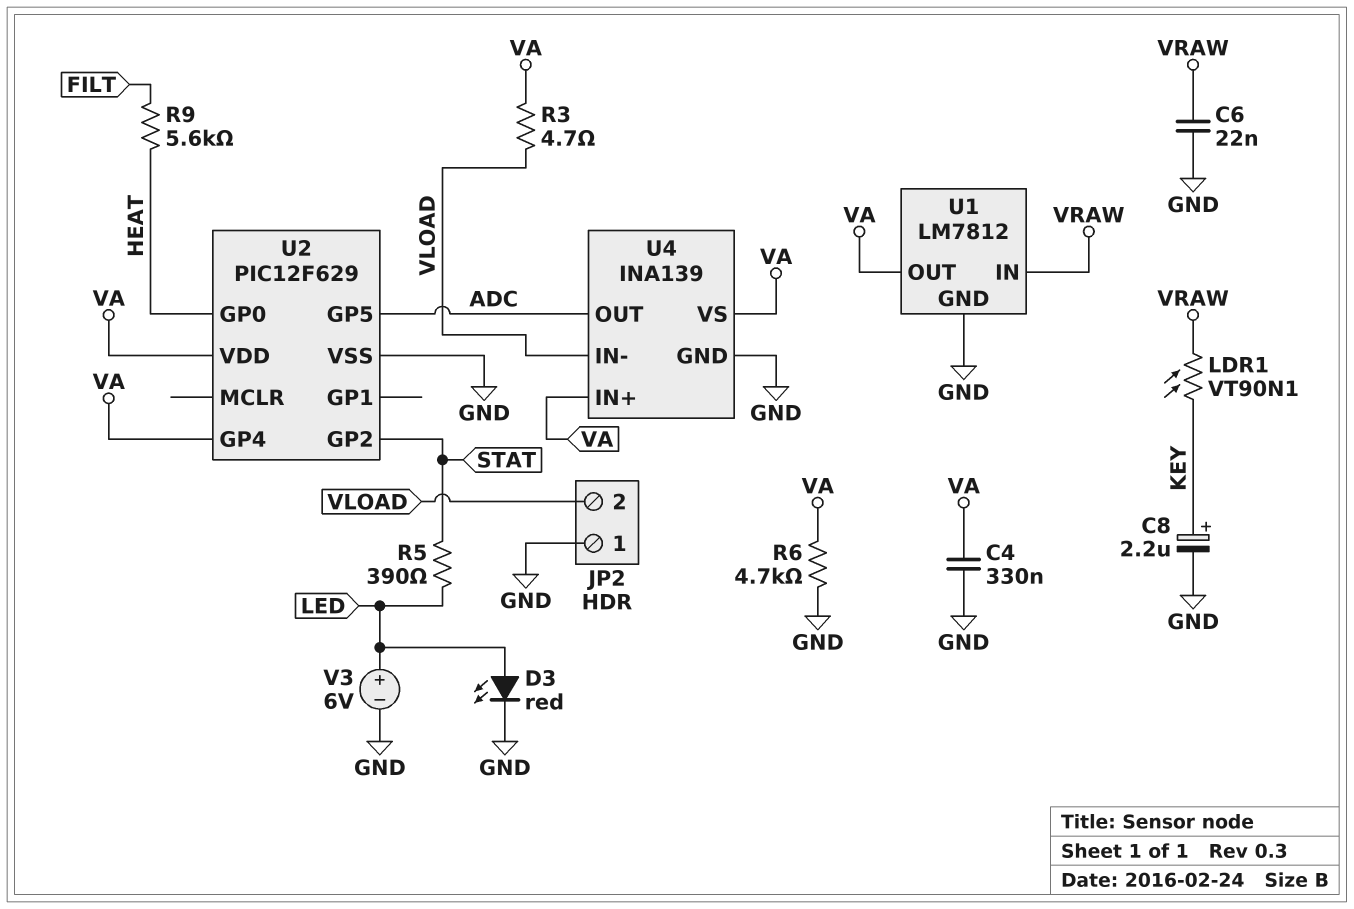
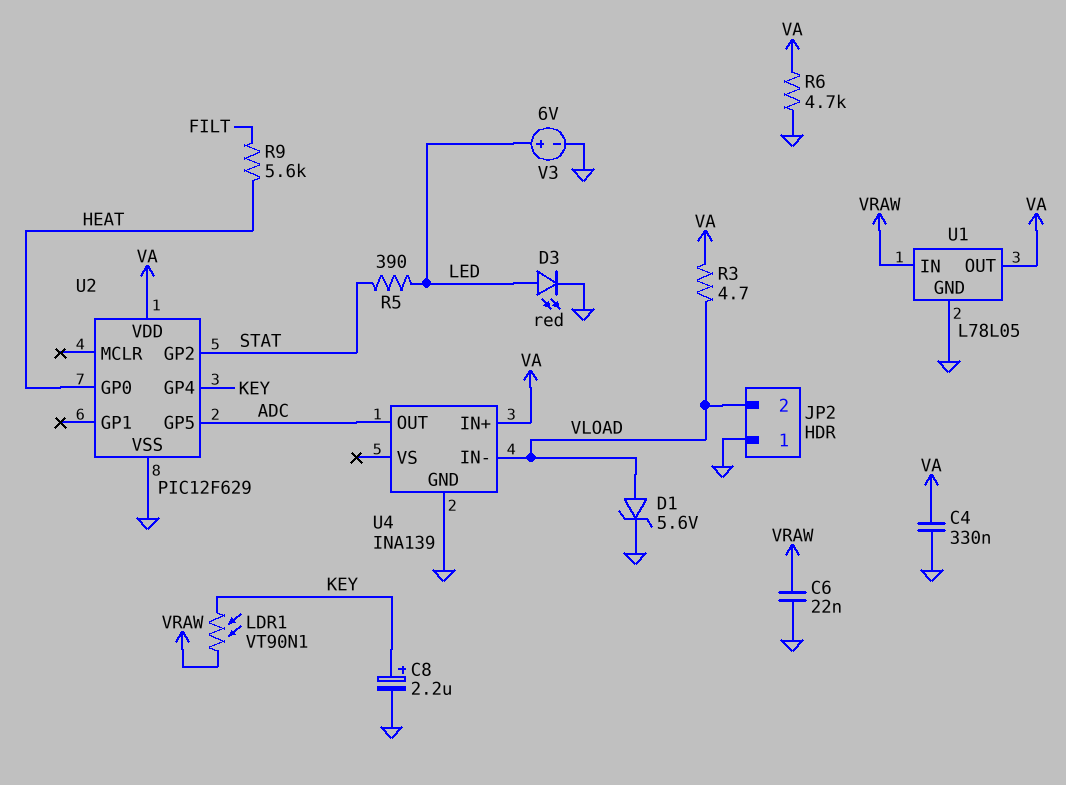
D1: none -> zener 5.6V (A VLOAD, K GND)
U1: LM7812 -> L78L05
U2 pin GP4: VA -> KEY
U4 pin VS: VA -> none

